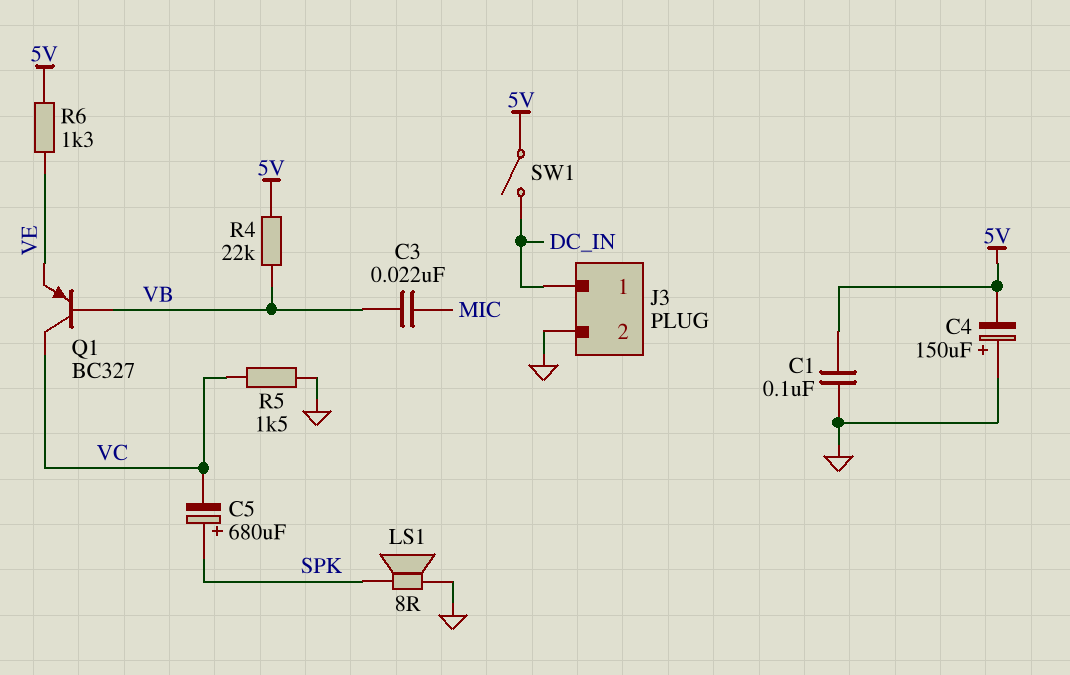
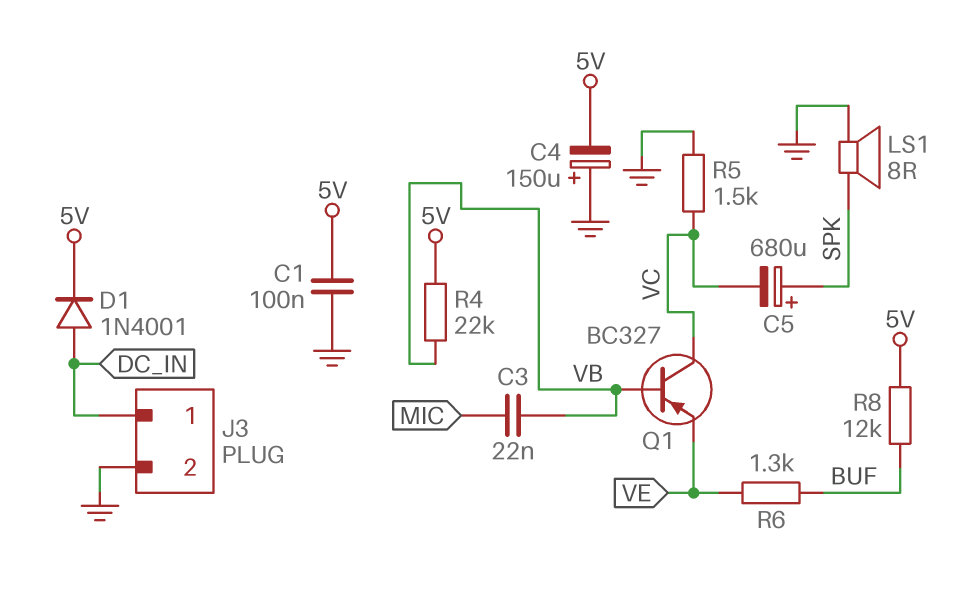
D1: none -> diode 1N4001 (A DC_IN, K 5V)
R6: 1.3k (5V, VE) -> 1.3k (BUF, VE)
R8: none -> 12k (5V, BUF)
SW1: switch (5V, DC_IN) -> none

